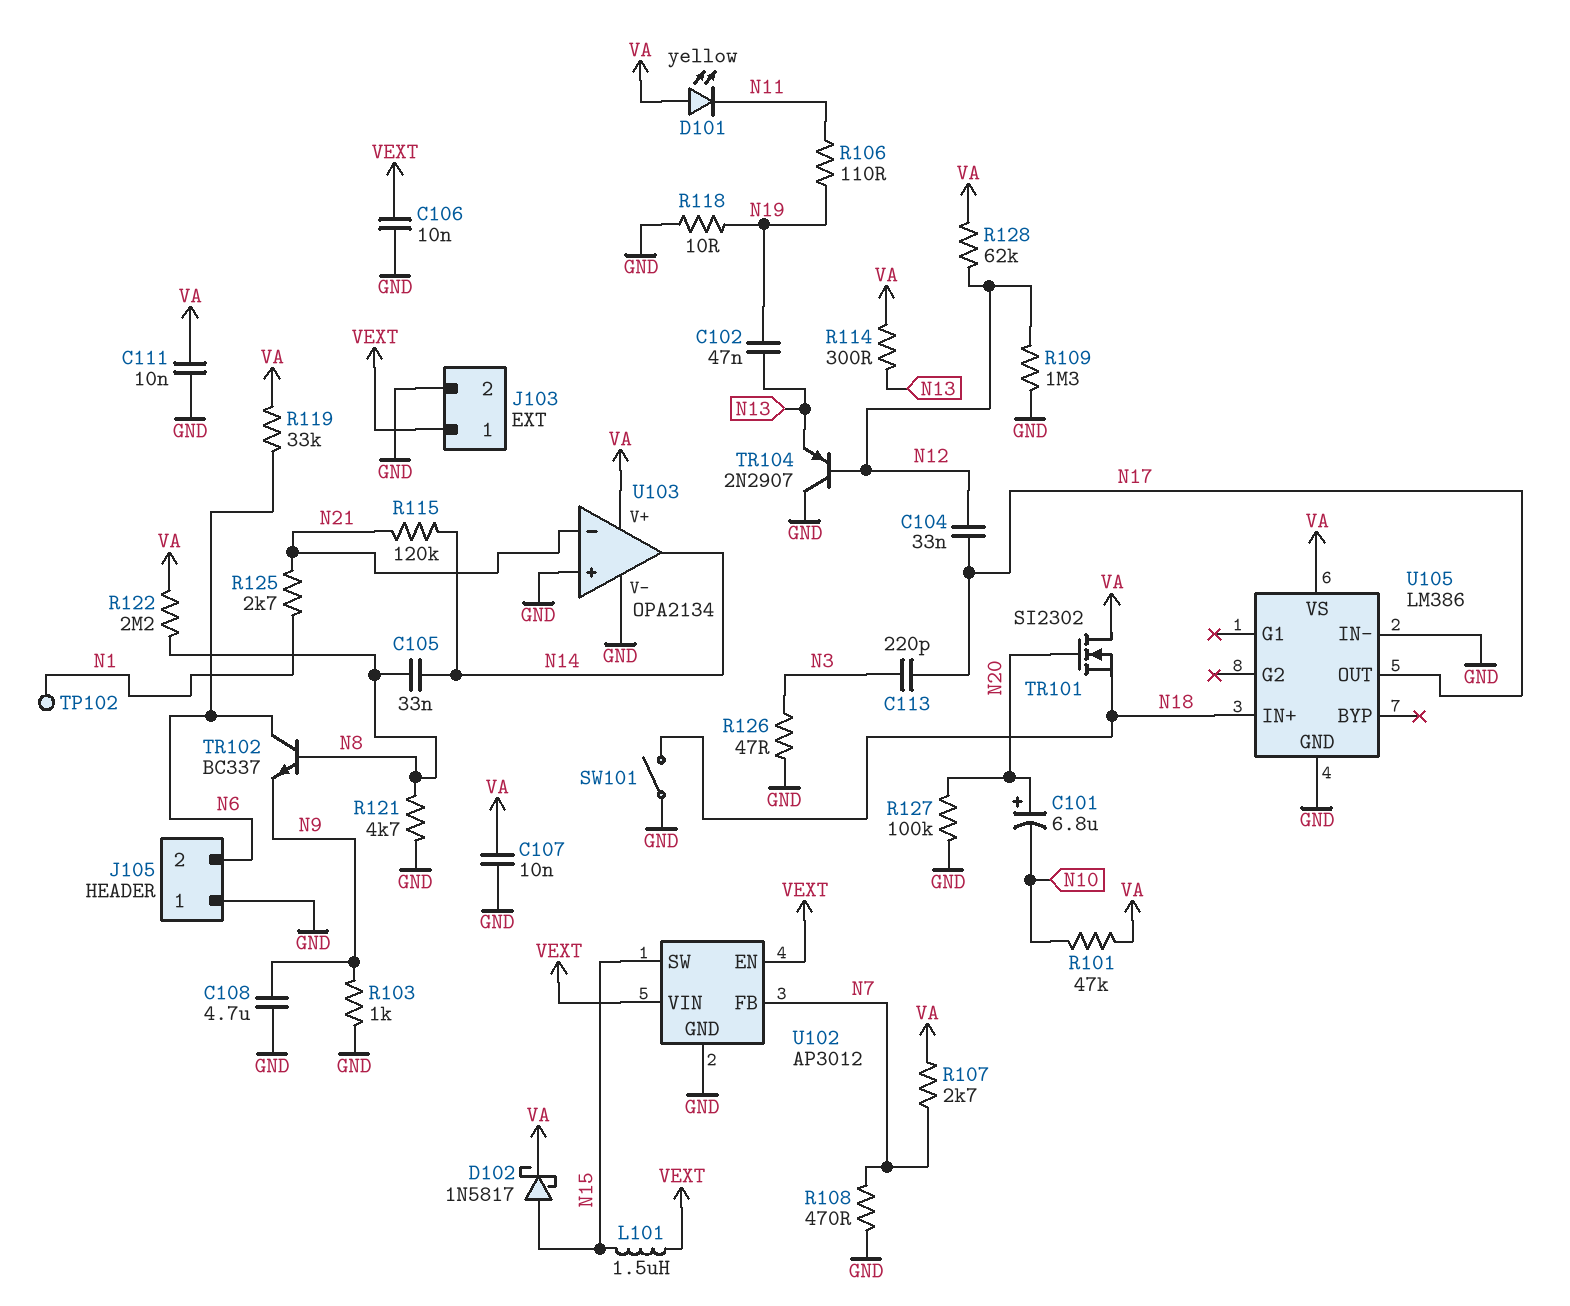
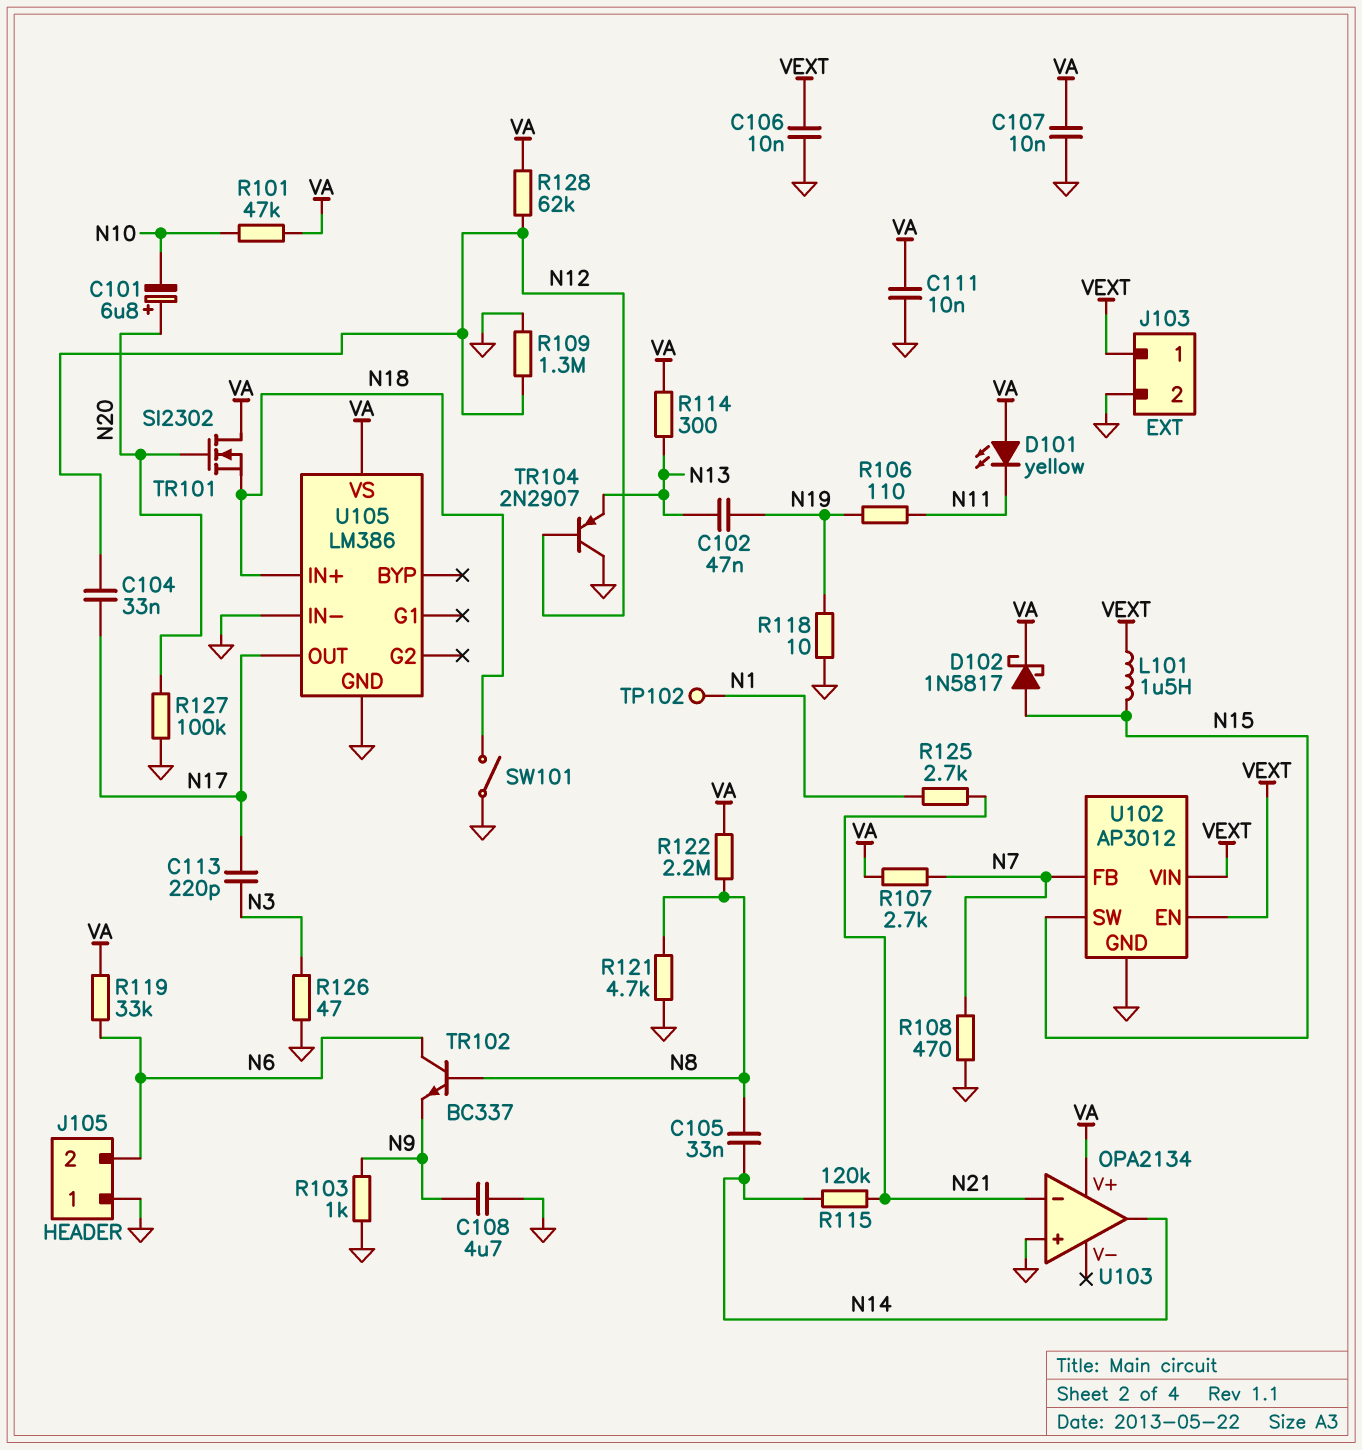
U103 pin V-: GND -> none

